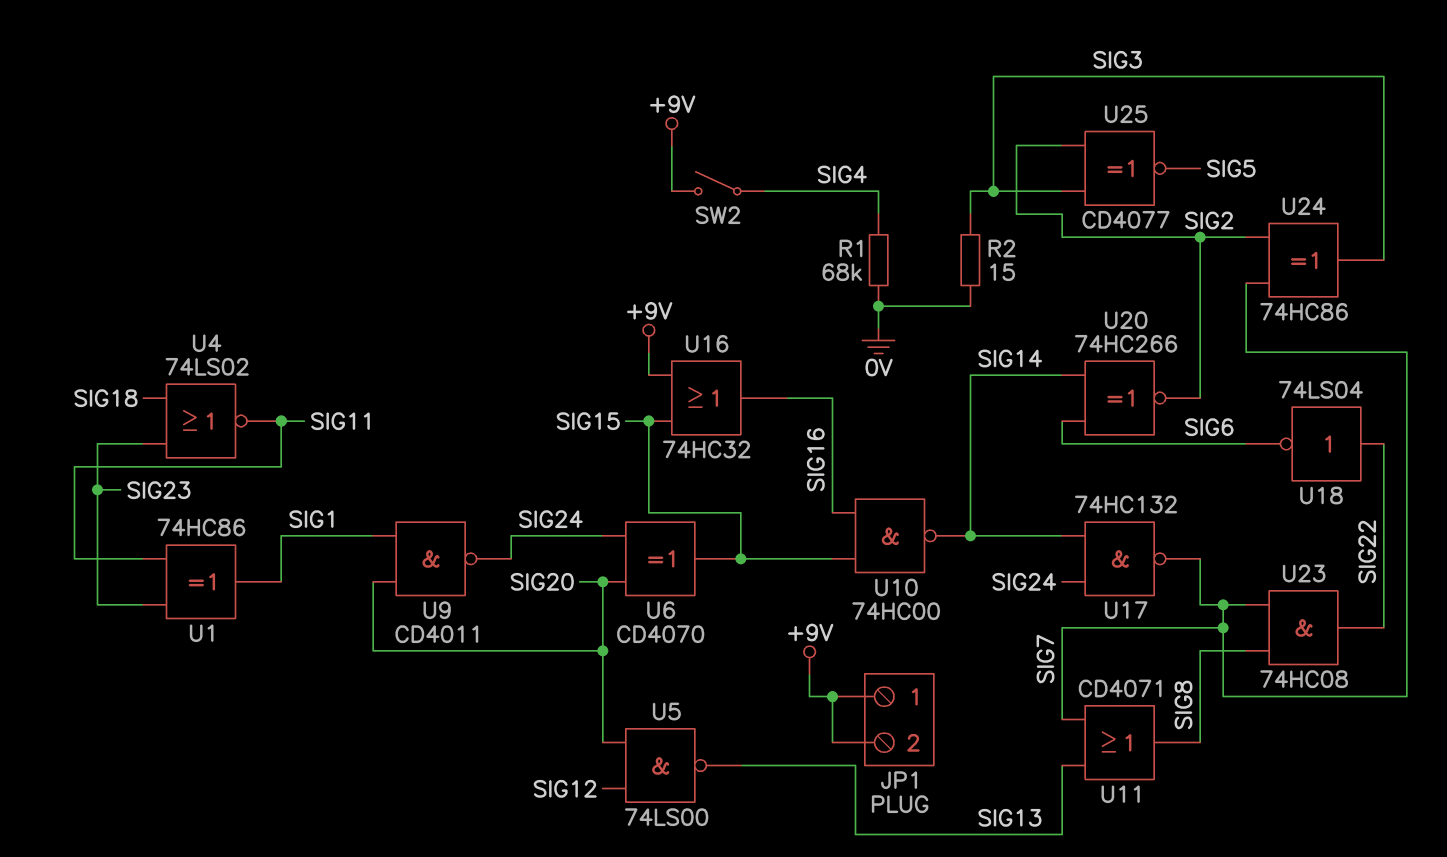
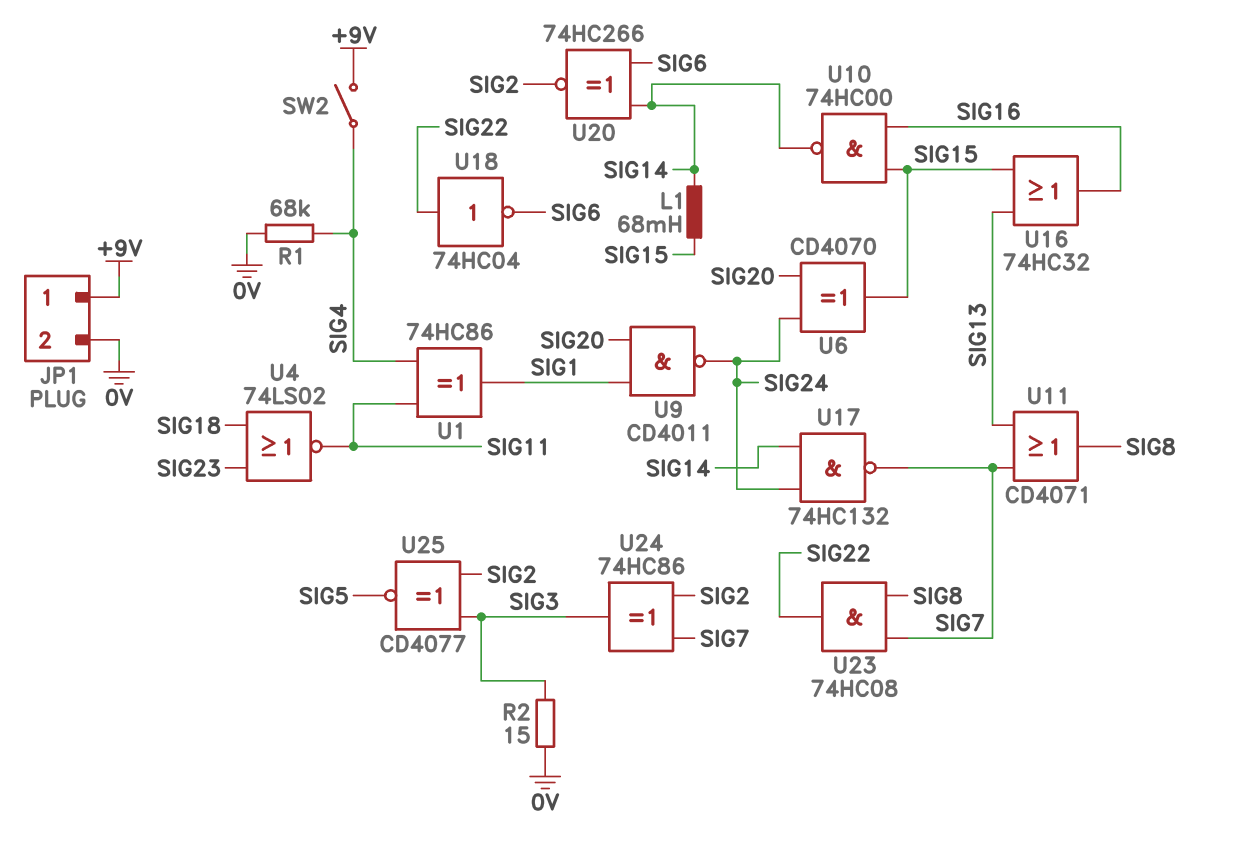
JP1 pin 2: +9V -> 0V
L1: none -> 68mH (SIG14, SIG15)
U1: XOR 74HC86 (in SIG11, in SIG23, out SIG1) -> XOR 74HC86 (in SIG4, in SIG11, out SIG1)
U5: NAND 74LS00 (in SIG12, in SIG20, out SIG13) -> none
U16: OR 74HC32 (in +9V, in SIG15, out SIG16) -> OR 74HC32 (in SIG13, in SIG15, out SIG16)
U18: NOT 74LS04 (in SIG22, out SIG6) -> NOT 74HC04 (in SIG22, out SIG6)

